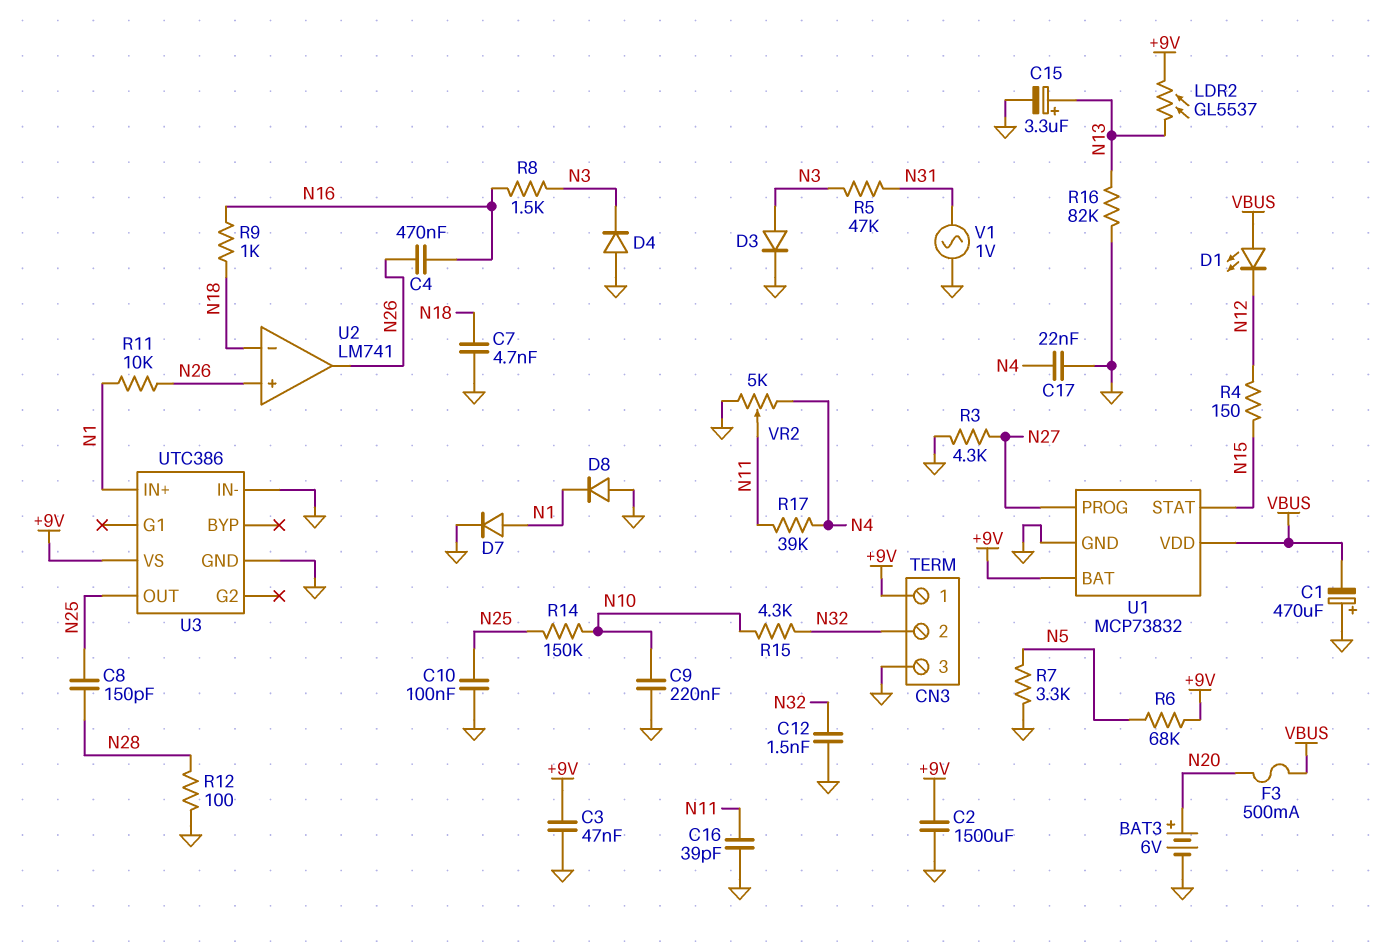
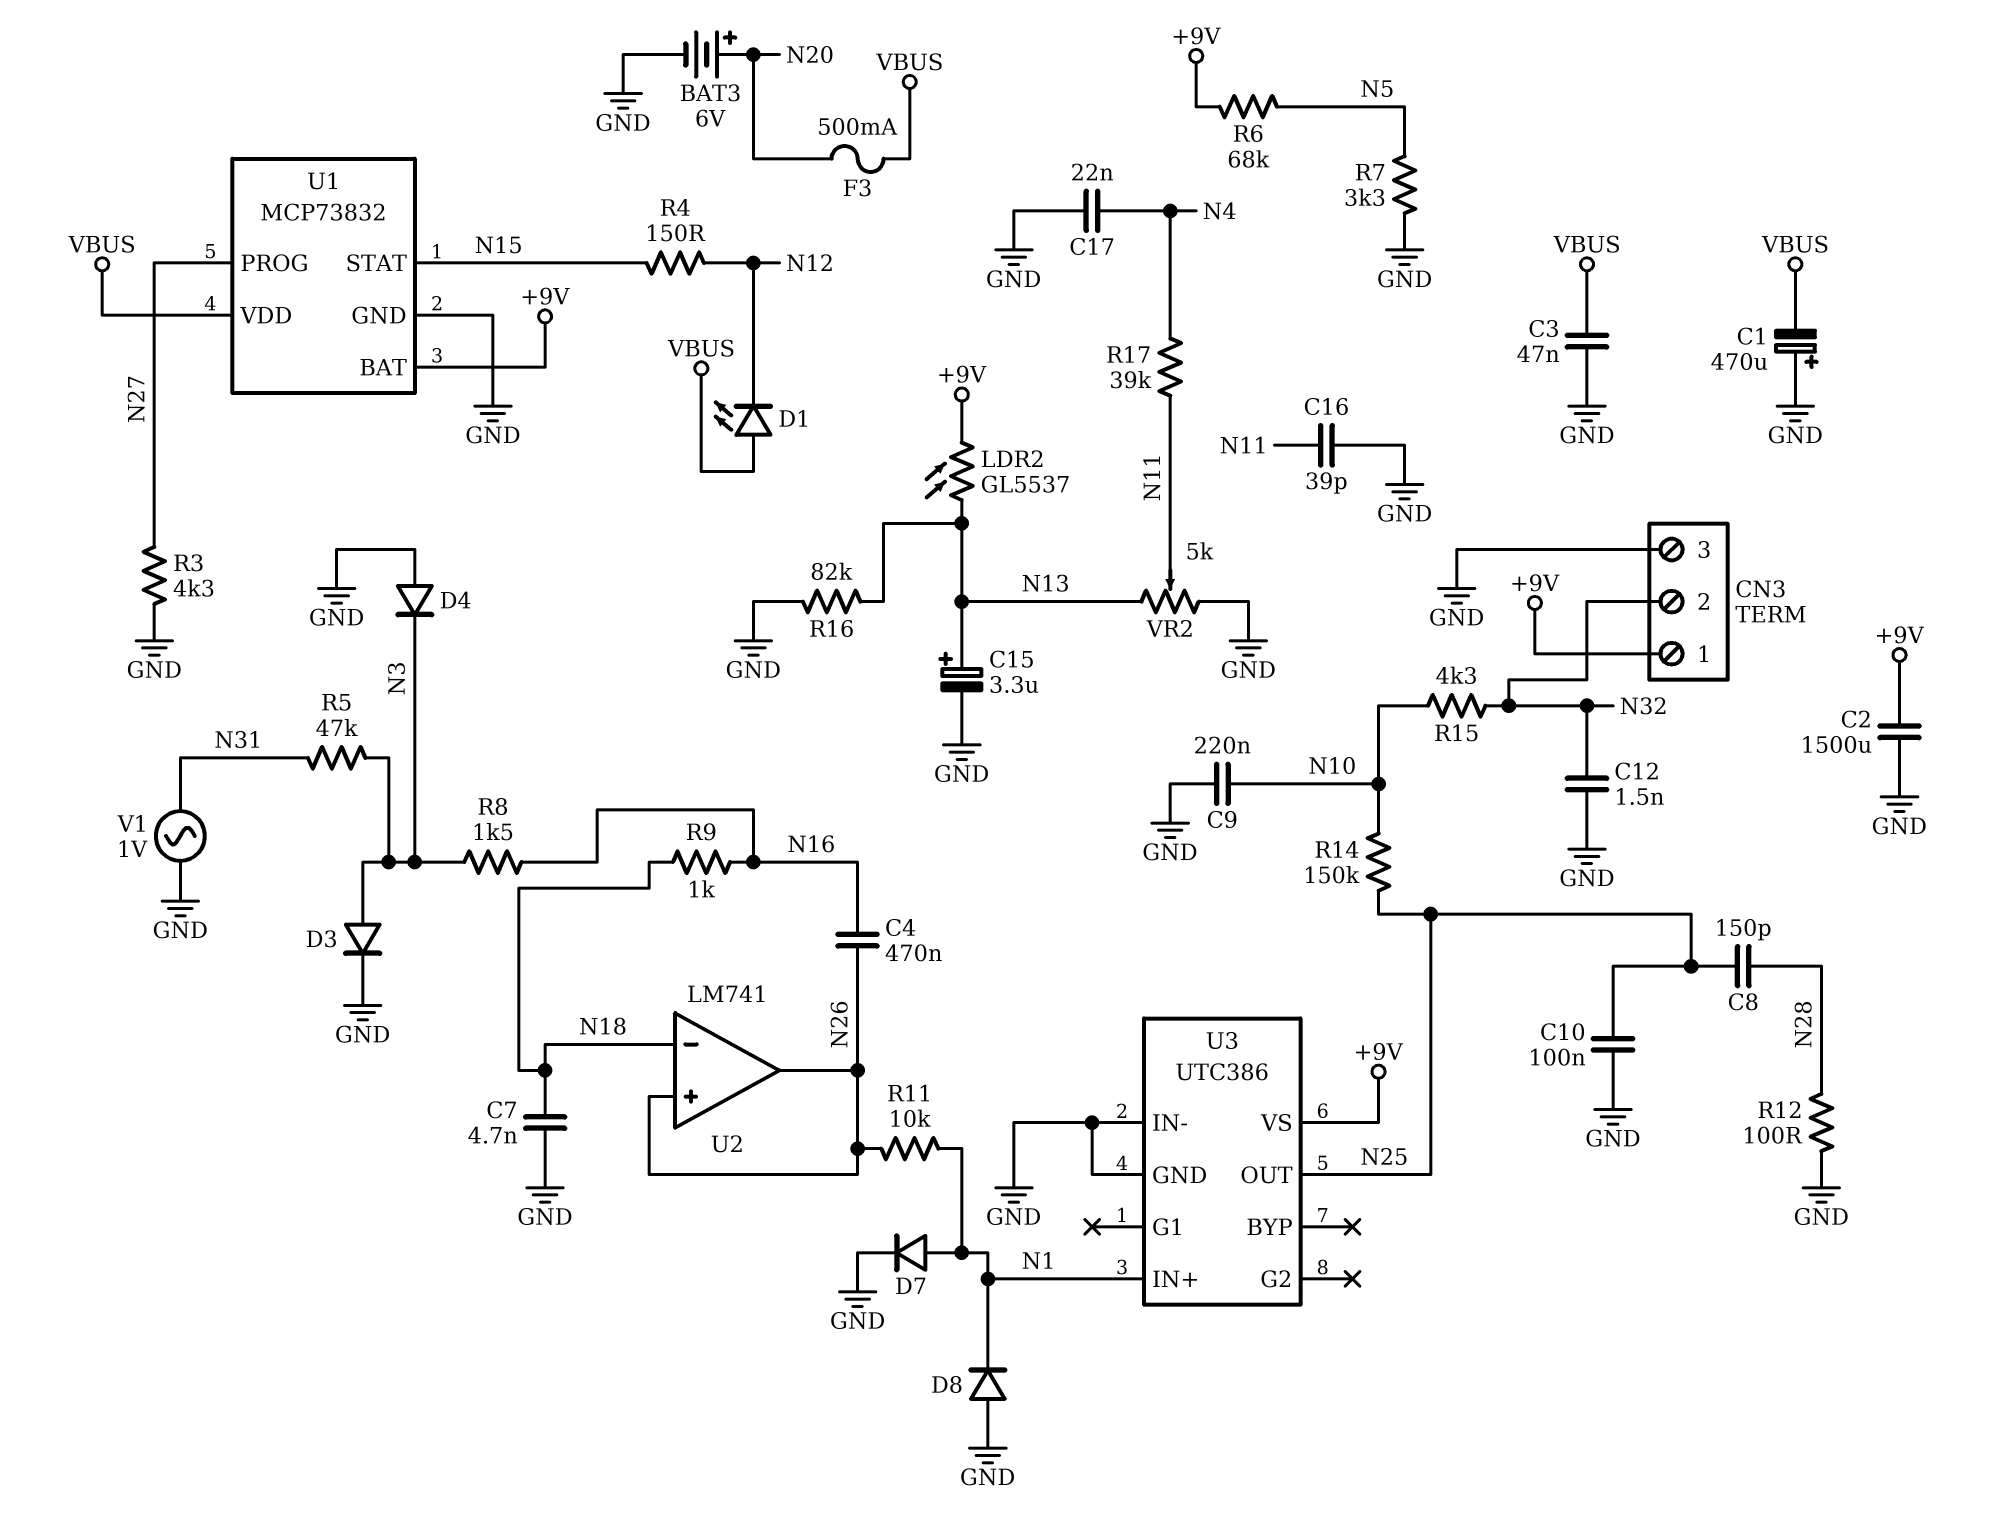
C3: 47nF (+9V, GND) -> 47nF (GND, VBUS)
VR2: 5k (GND, N4, wiper N11) -> 5k (GND, N13, wiper N11)

